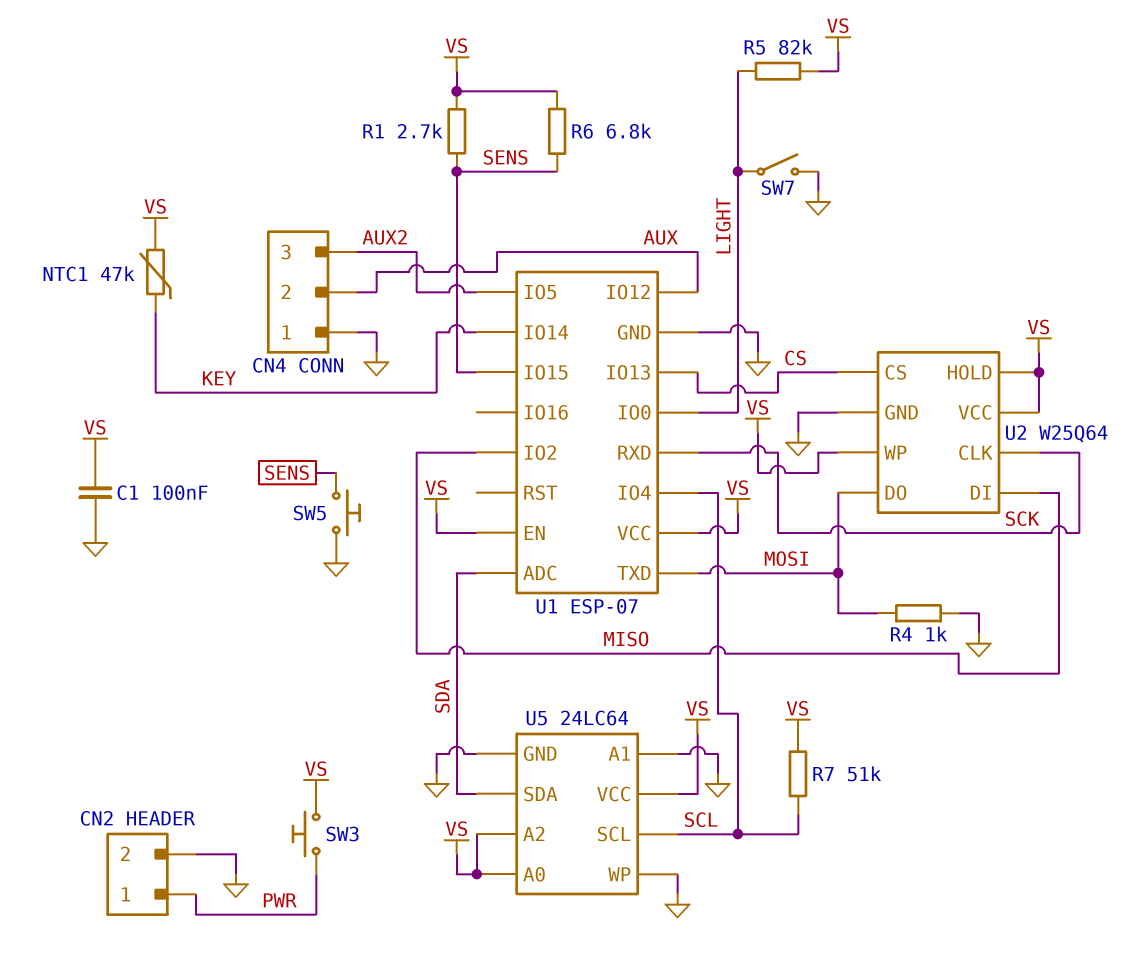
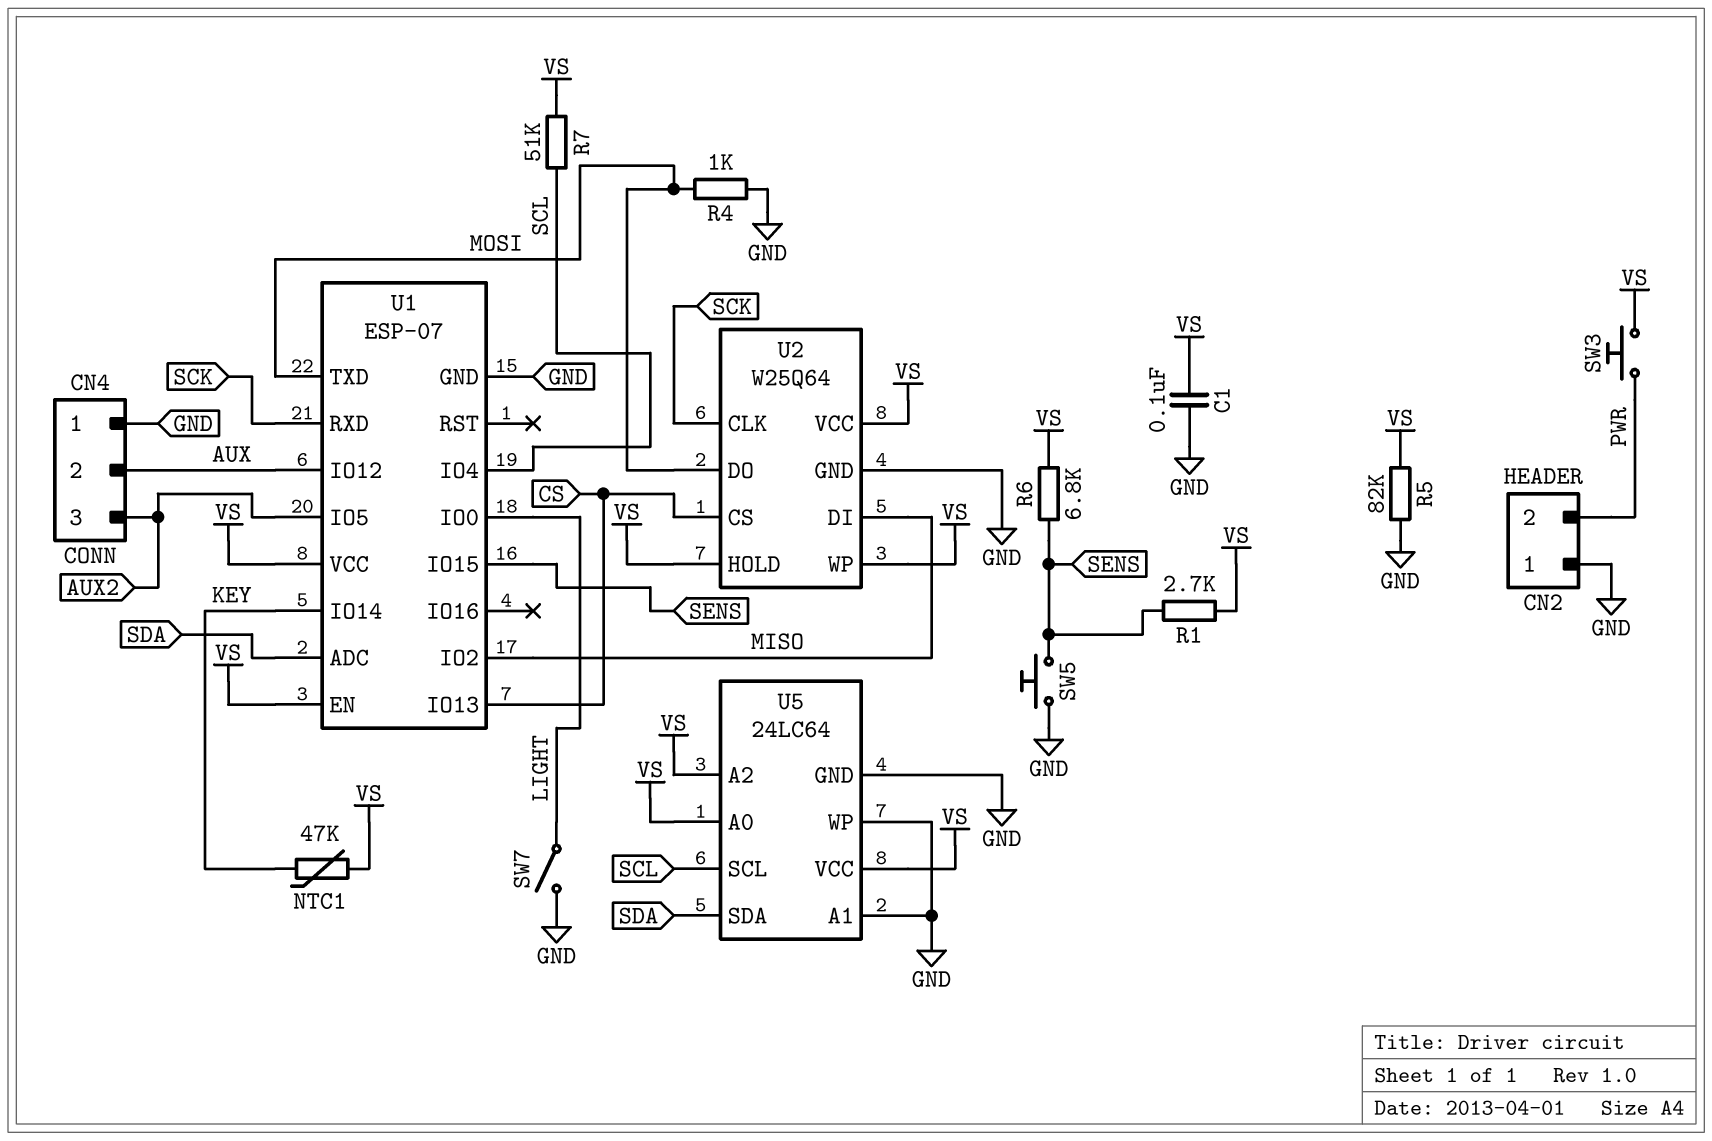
CN2 pin 1: PWR -> GND
CN2 pin 2: GND -> PWR
R5: 82k (LIGHT, VS) -> 82k (GND, VS)

